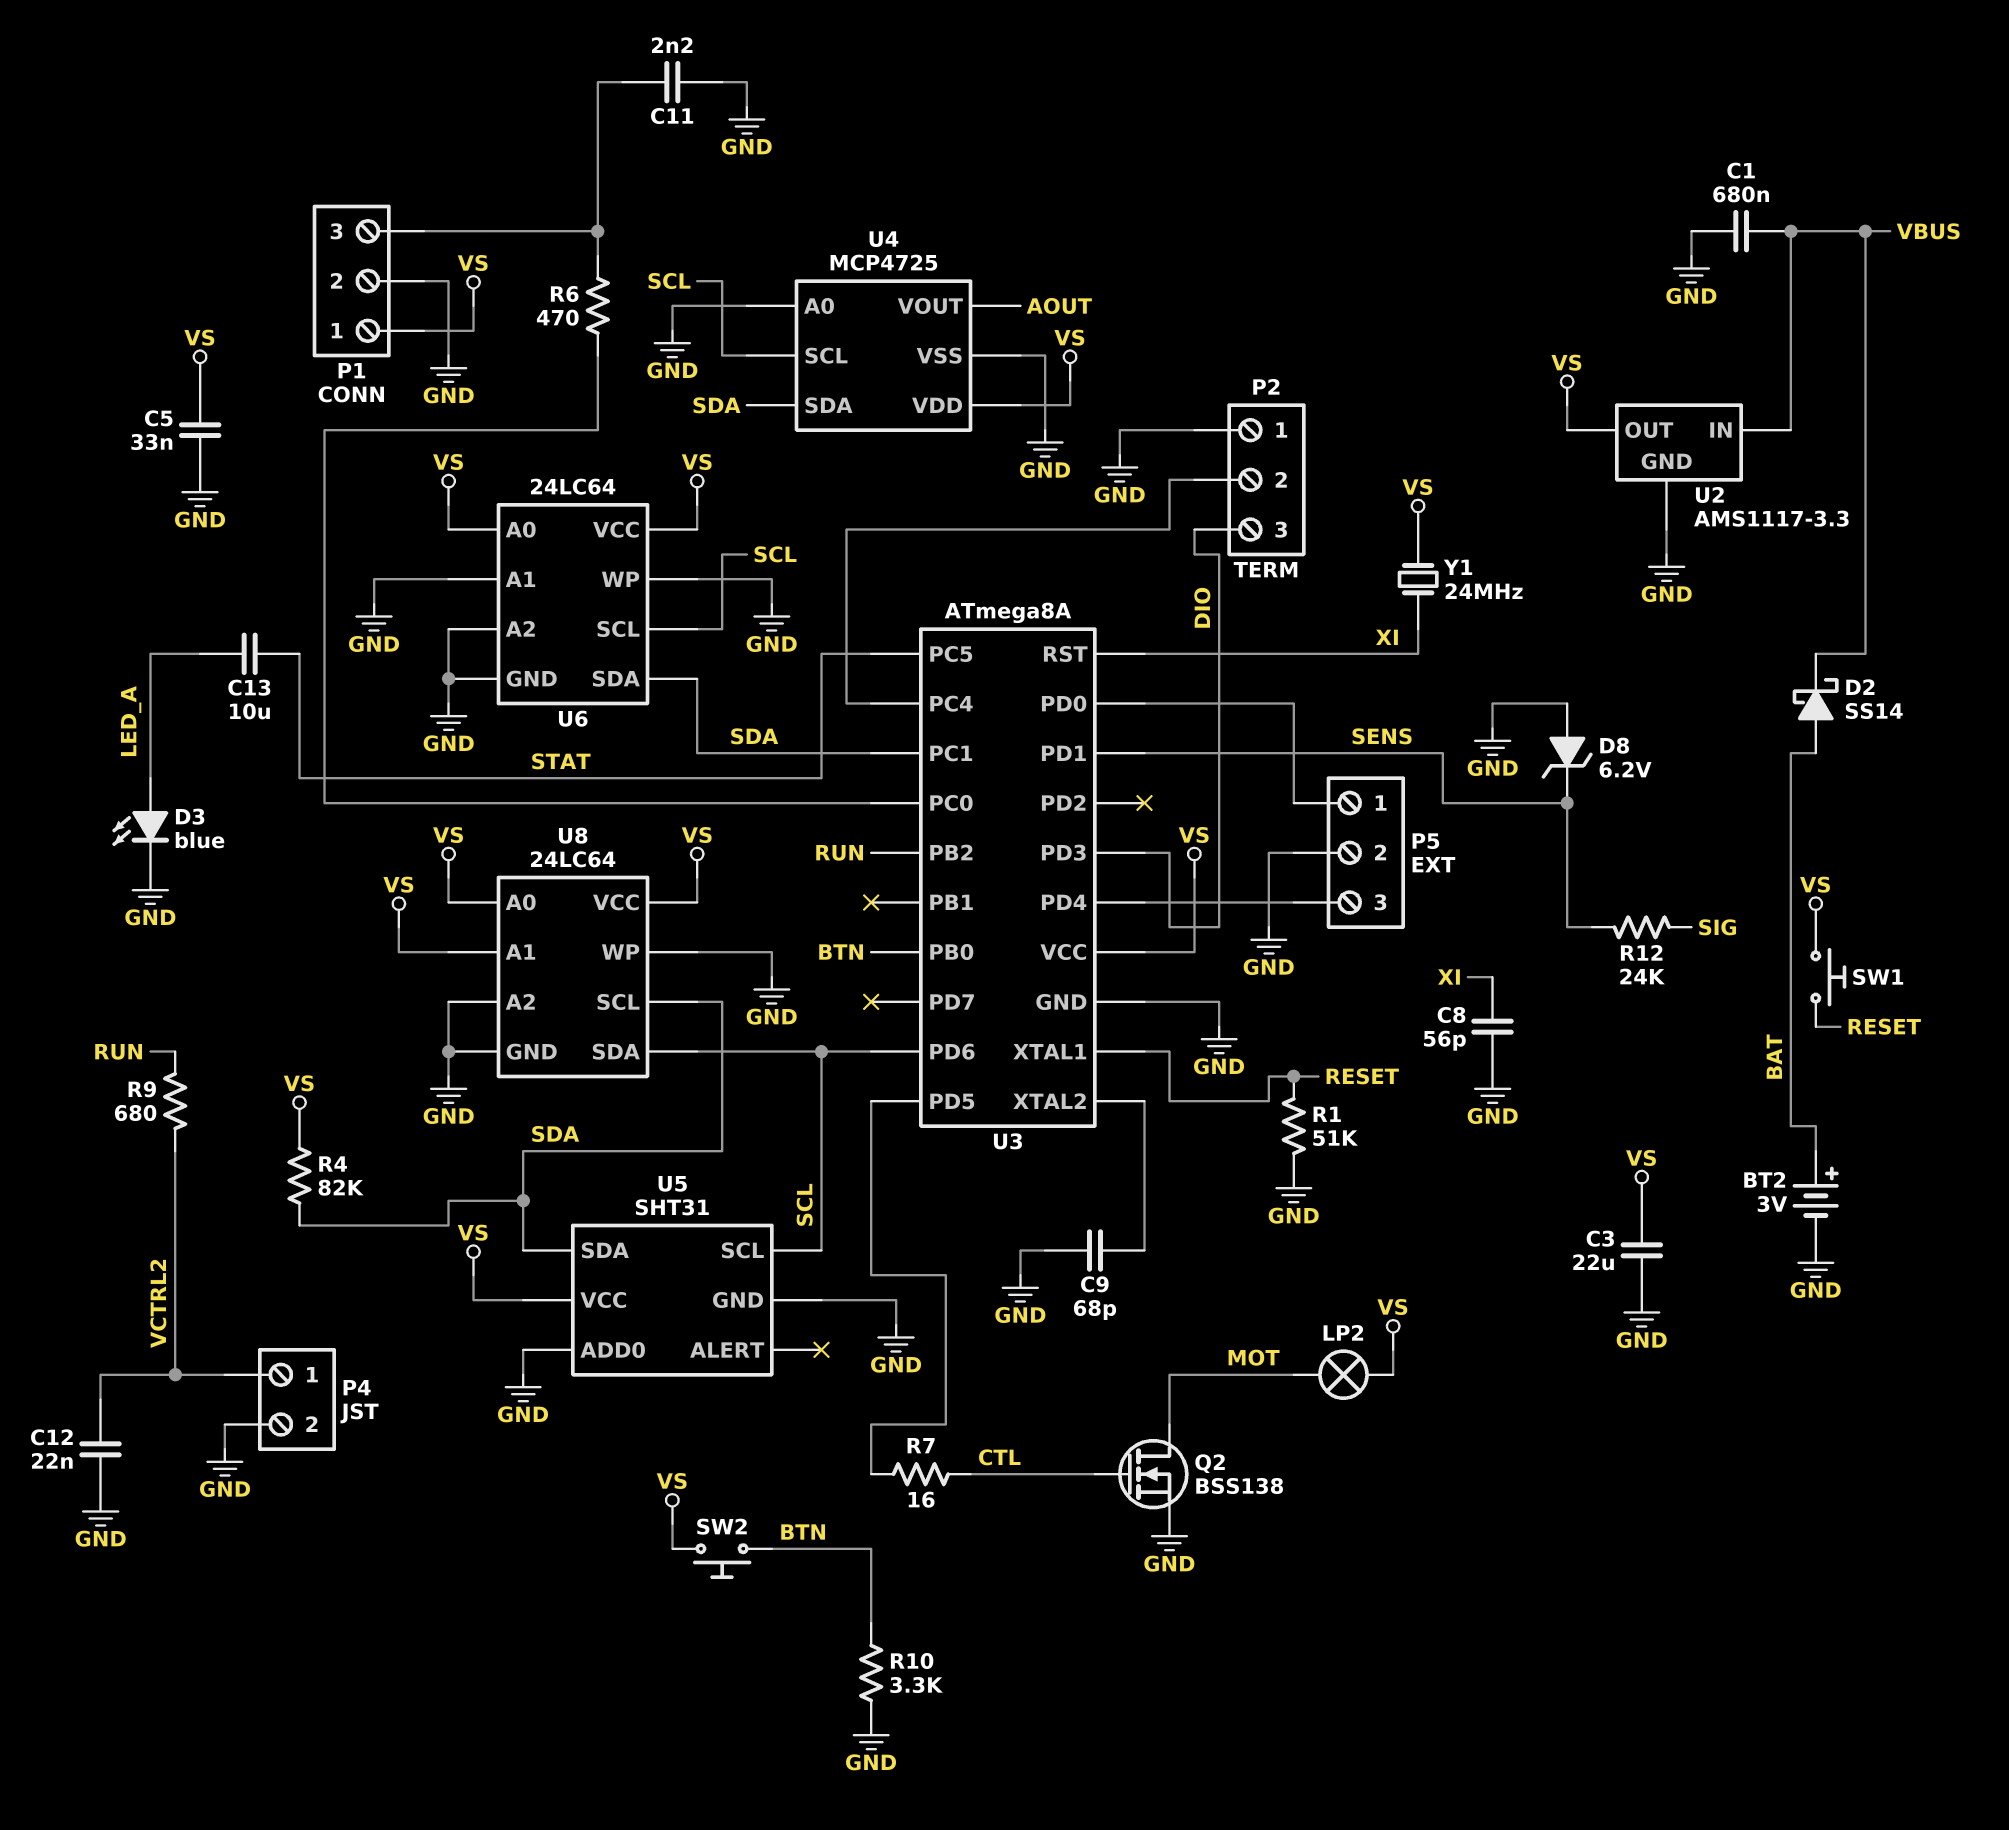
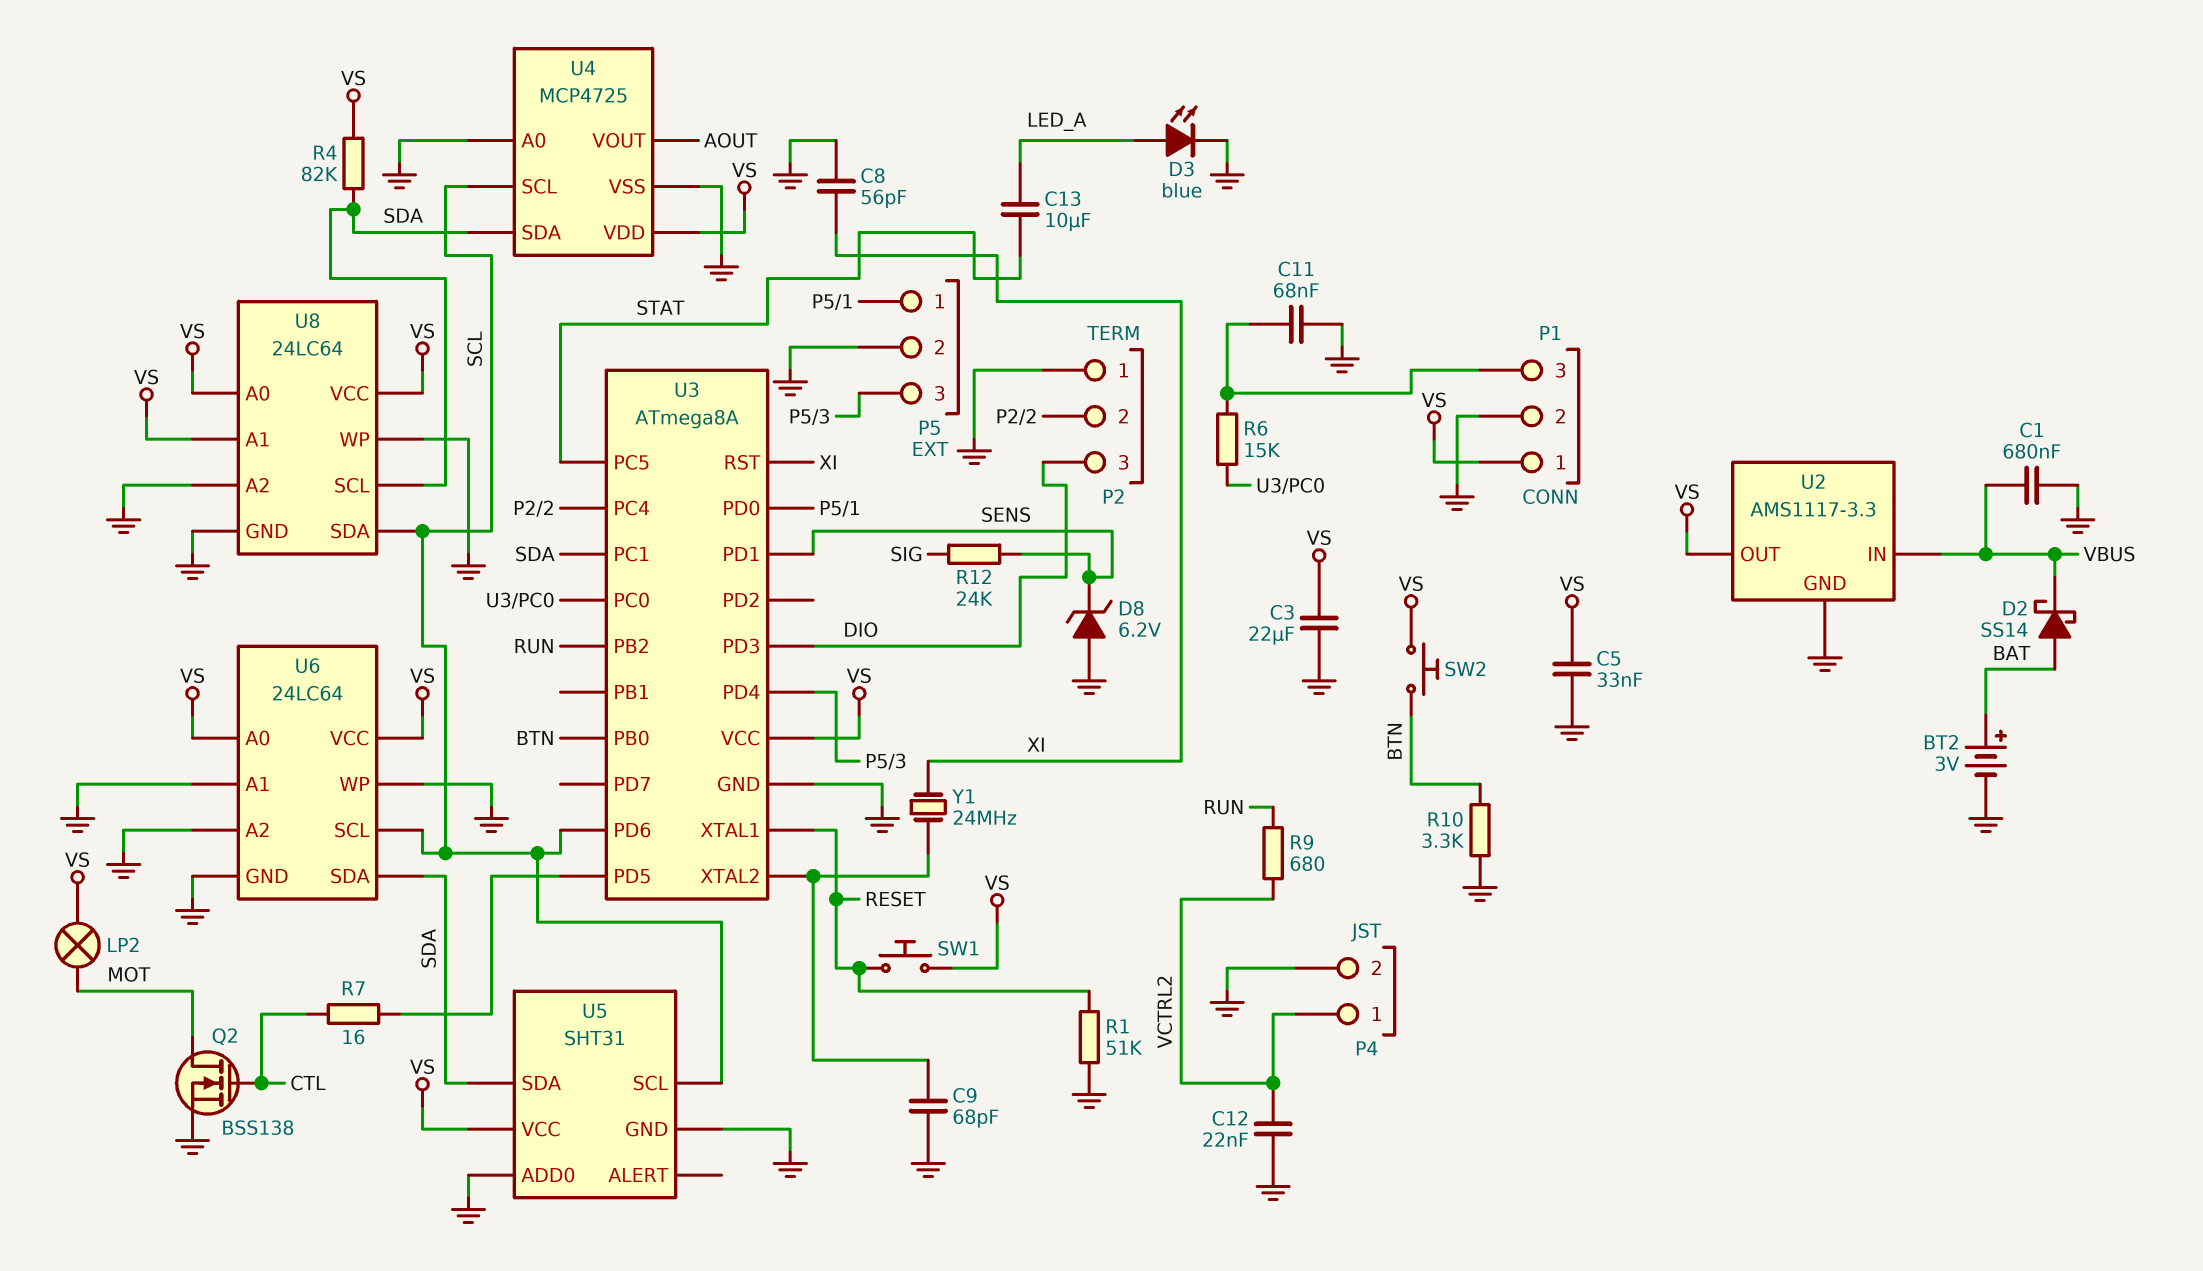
C11: 2.2nF (GND, P1/3) -> 68nF (GND, P1/3)
R6: 470 (P1/3, U3/PC0) -> 15k (P1/3, U3/PC0)
Y1: 24MHz (VS, XI) -> 24MHz (U3/XTAL2, XI)

